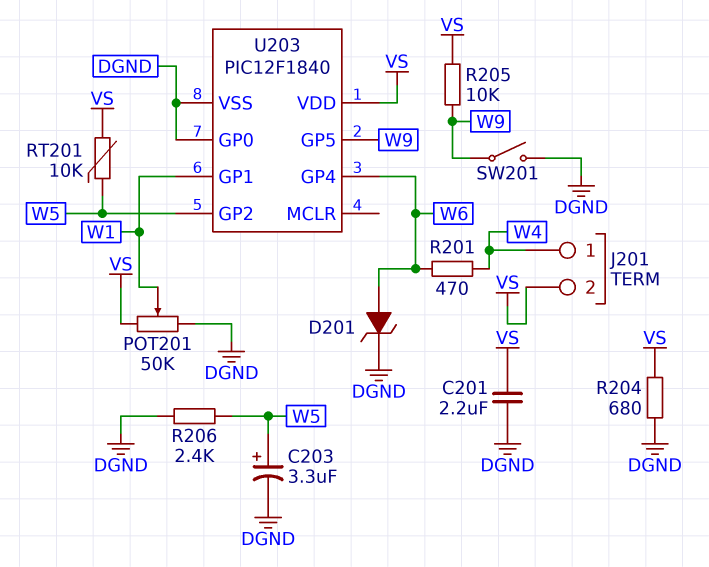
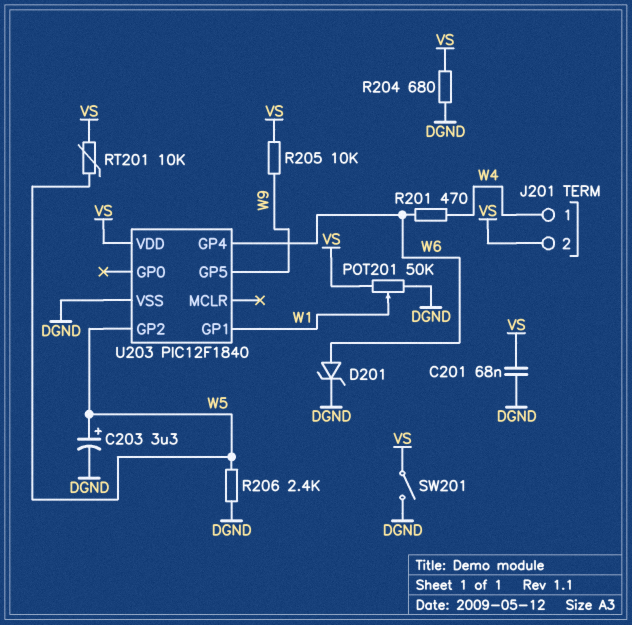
C201: 2.2uF (DGND, VS) -> 68nF (DGND, VS)
SW201: switch (DGND, W9) -> switch (DGND, VS)
U203 pin GP0: DGND -> none

